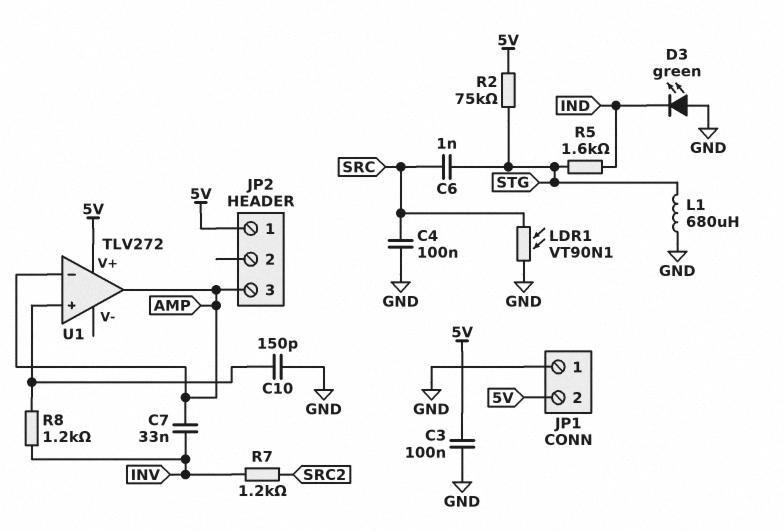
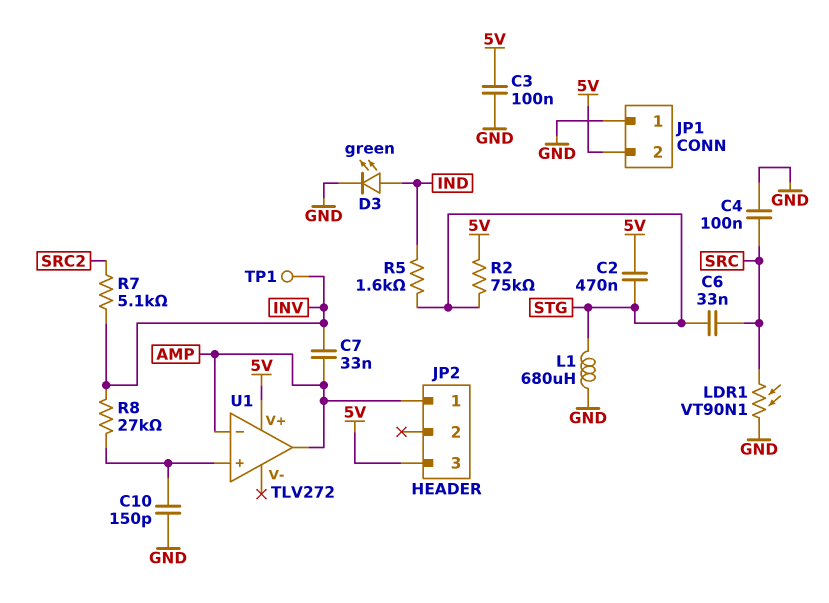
C2: none -> 470nF (5V, STG)
C6: 1nF (SRC, STG) -> 33nF (SRC, STG)
D3: LED green (A GND, K IND) -> LED green (A IND, K GND)
JP2 pin 1: 5V -> AMP
JP2 pin 3: AMP -> 5V
R7: 1.2k (INV, SRC2) -> 5.1k (INV, SRC2)
R8: 1.2k (INV, U1/in+) -> 27k (INV, U1/in+)
TP1: none -> test point (INV)

